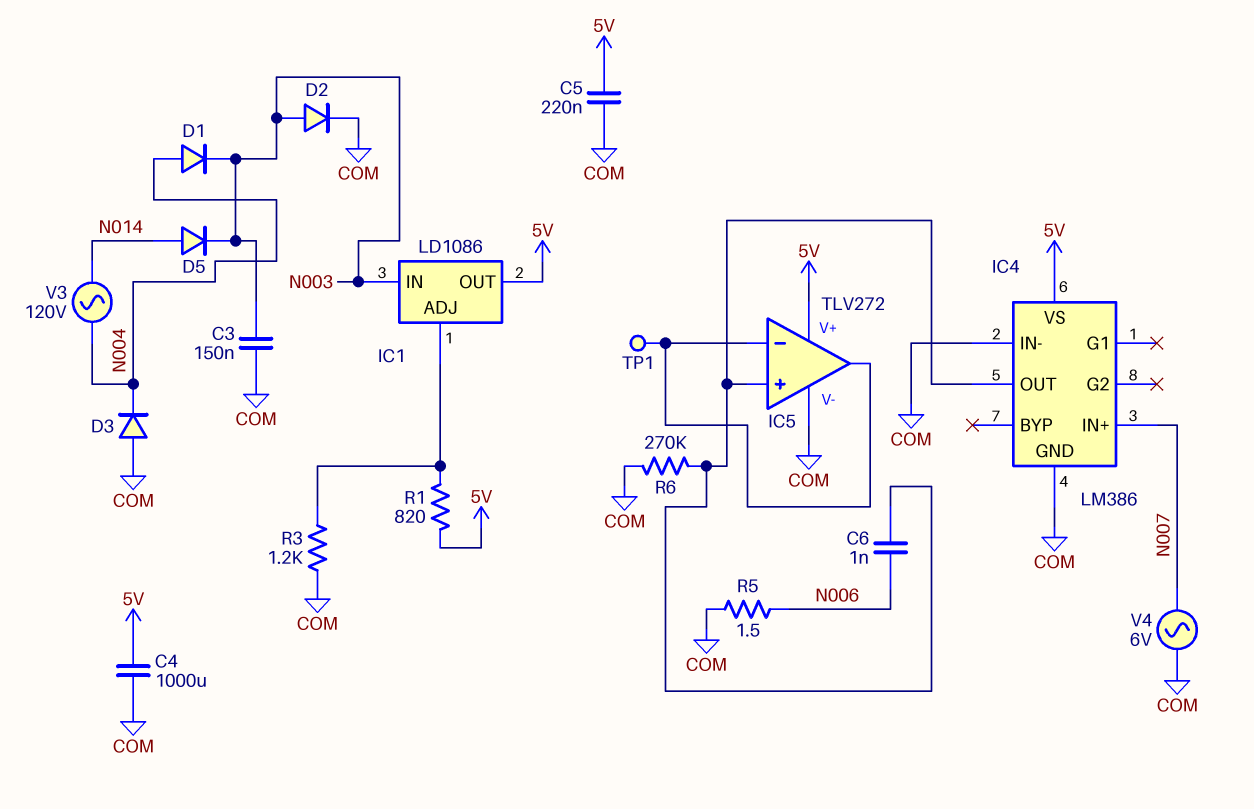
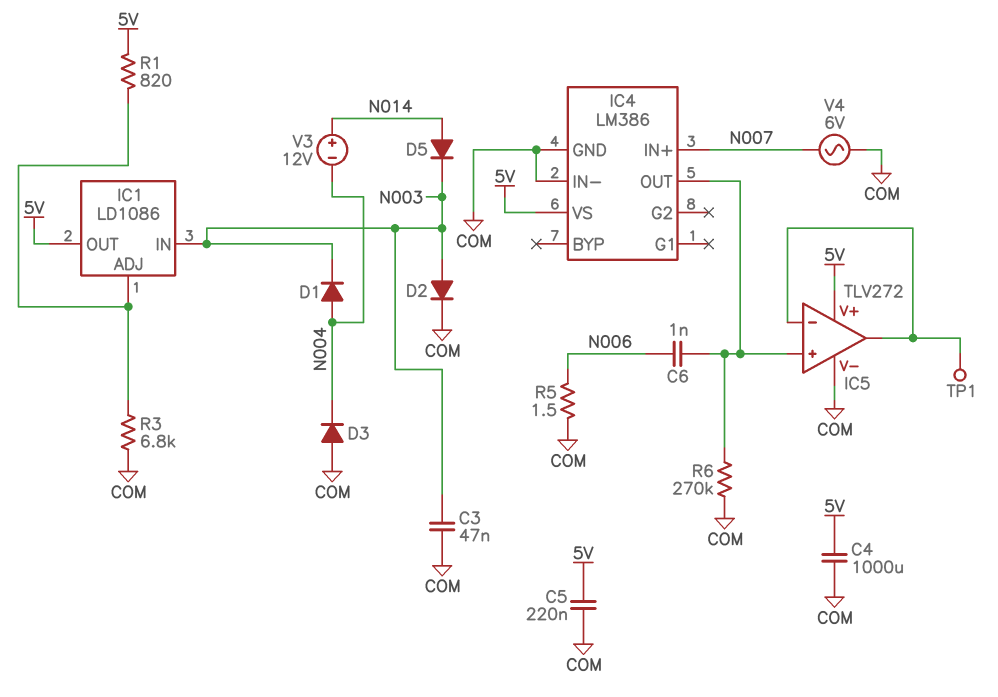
C3: 150nF (COM, N003) -> 47nF (COM, N003)
R3: 1.2k (COM, IC1/ADJ) -> 6.8k (COM, IC1/ADJ)
V3: AC 120V (N004, N014) -> 12V (plus N014, minus N004)

